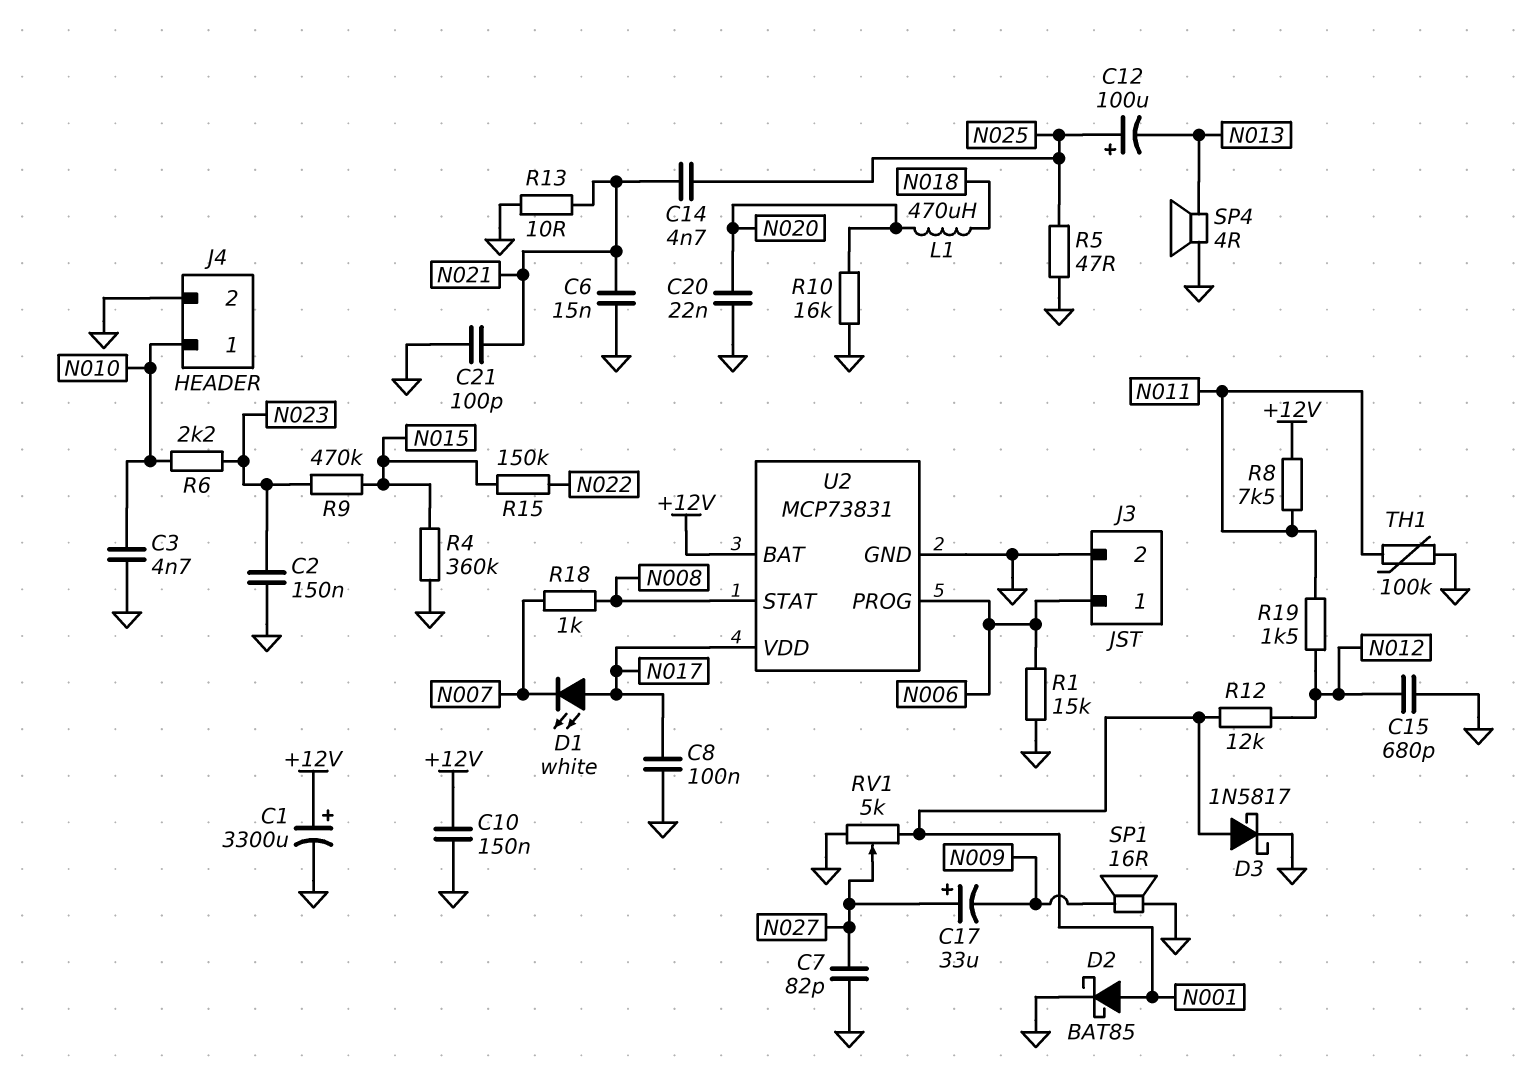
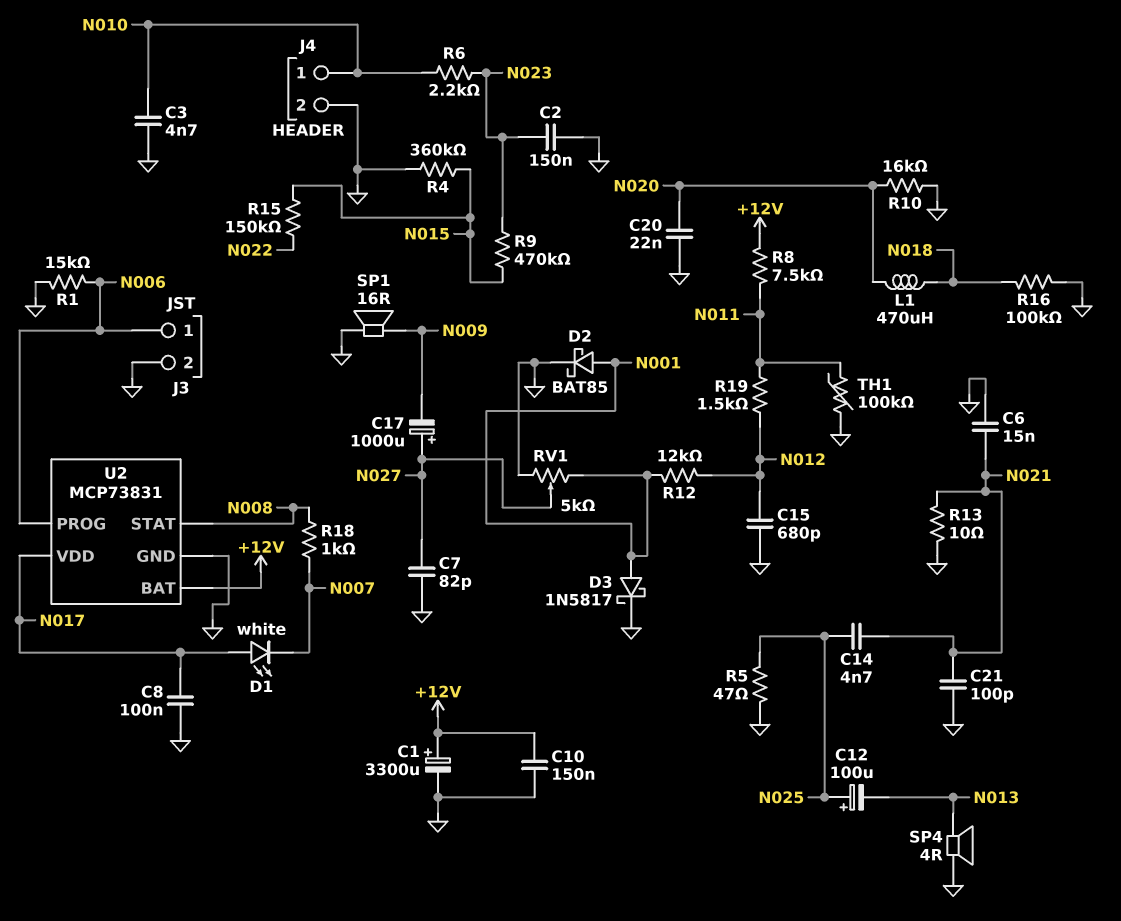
C17: 33uF (plus N027, minus N009) -> 1000uF (plus N027, minus N009)
R16: none -> 100k (GND, N018)

